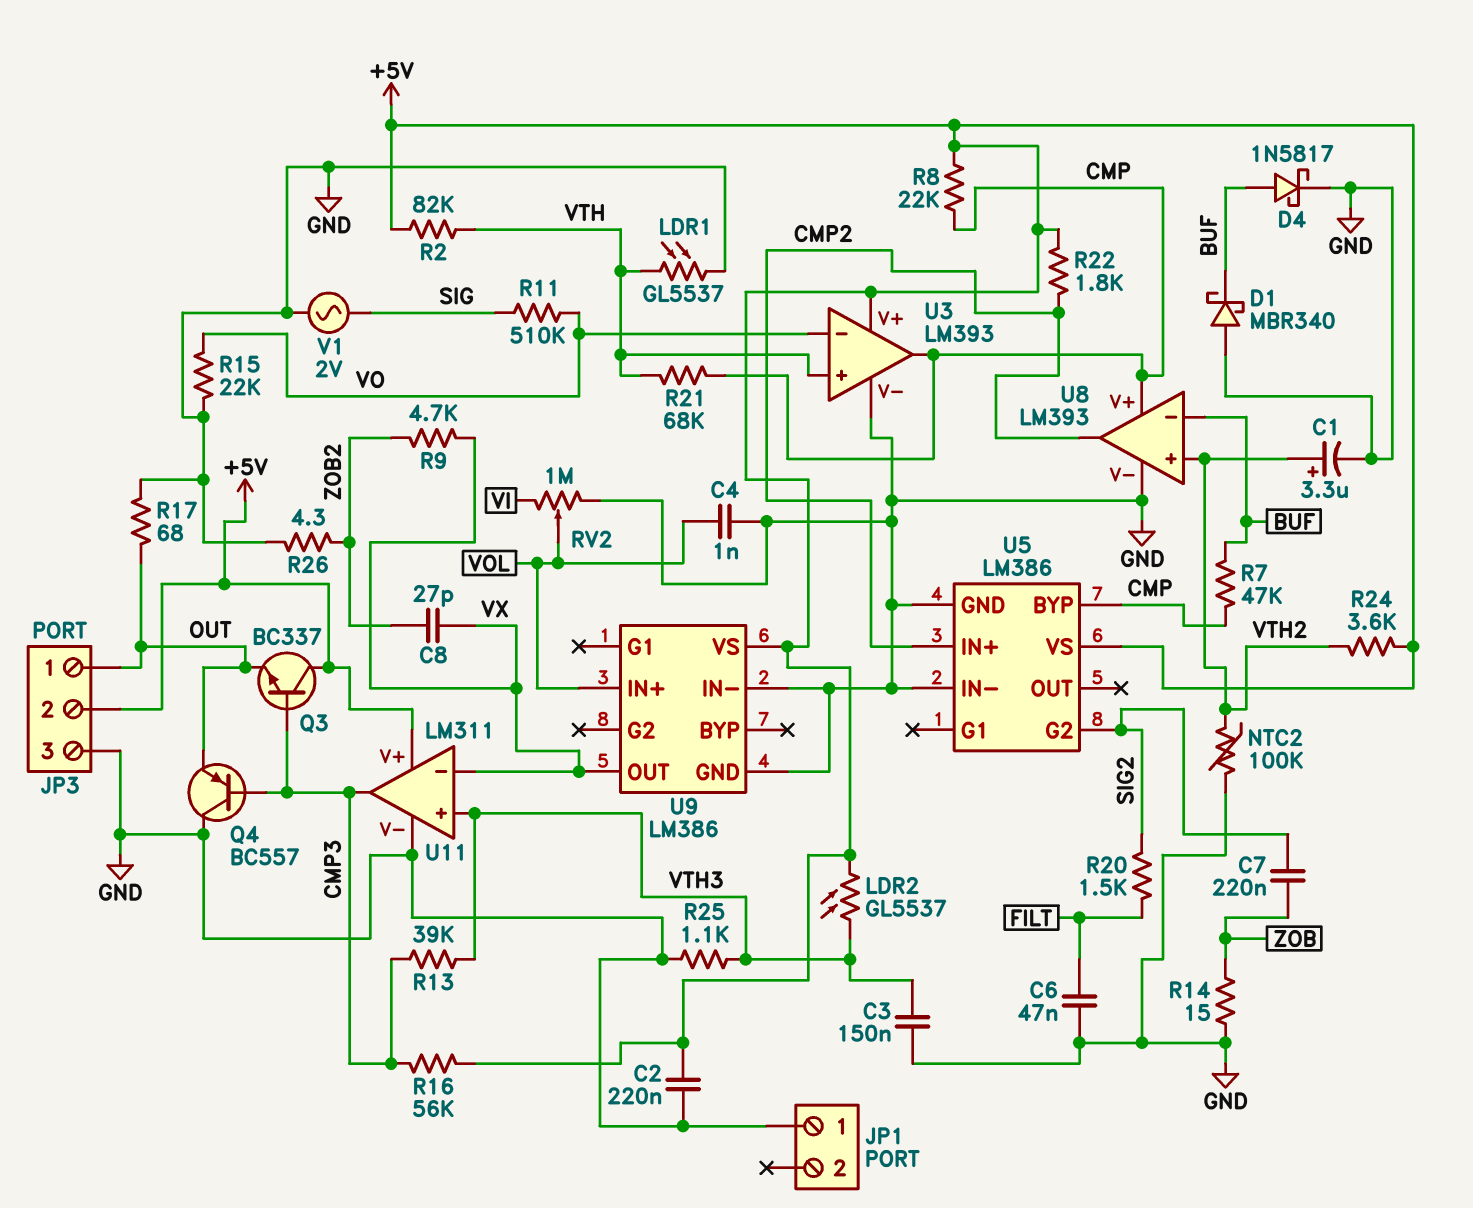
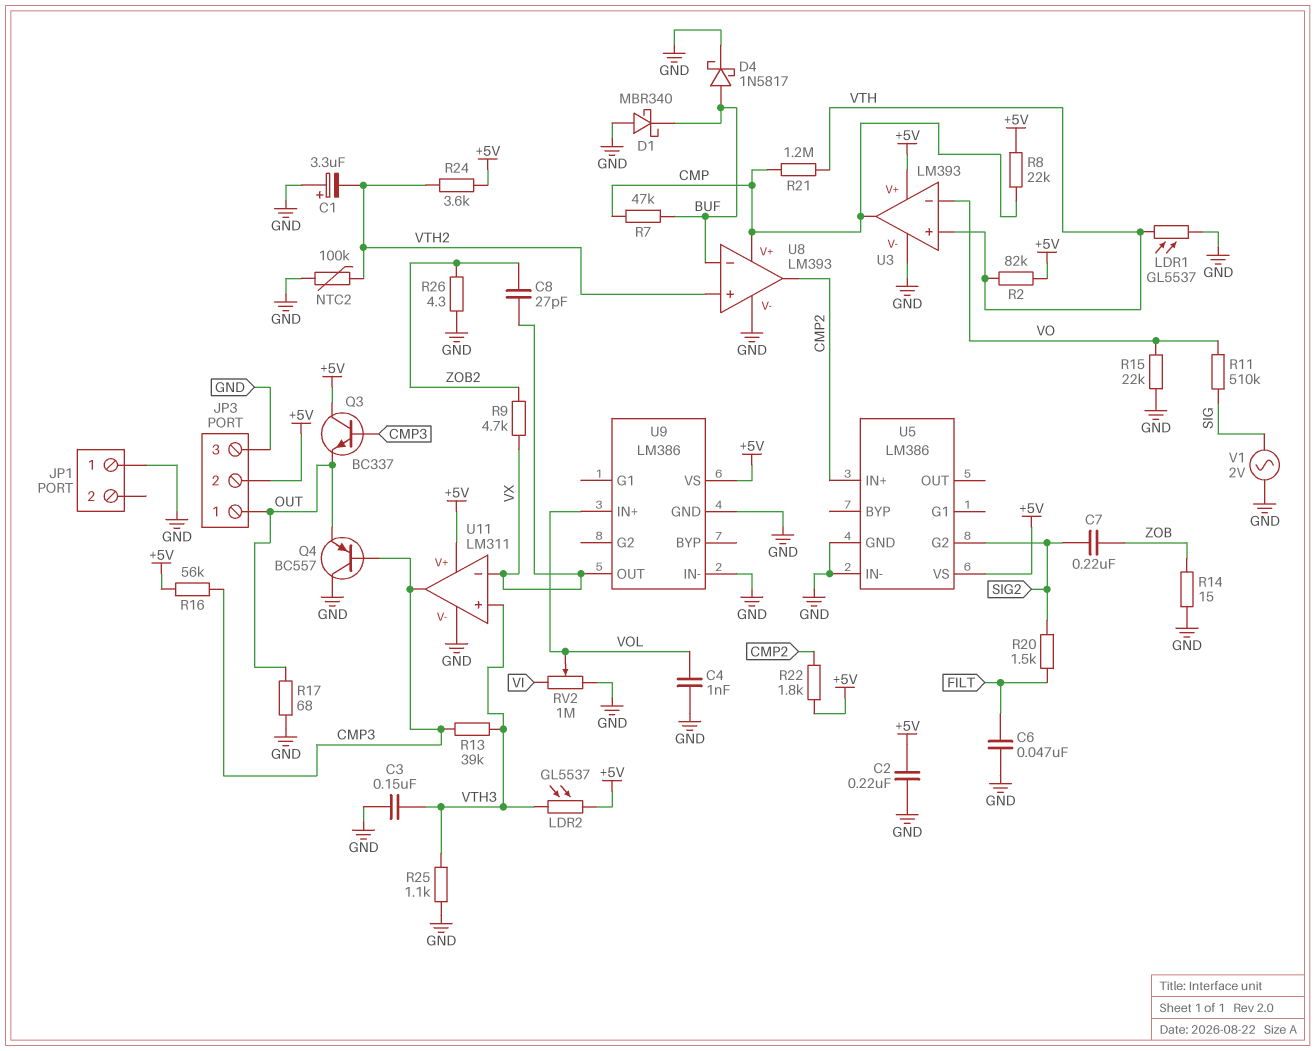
C1: 3.3uF (plus VTH2, minus GND) -> 3.3uF (plus GND, minus VTH2)
R21: 68k (CMP, VTH) -> 1.2M (CMP, VTH)
U5 pin BYP: CMP -> none

